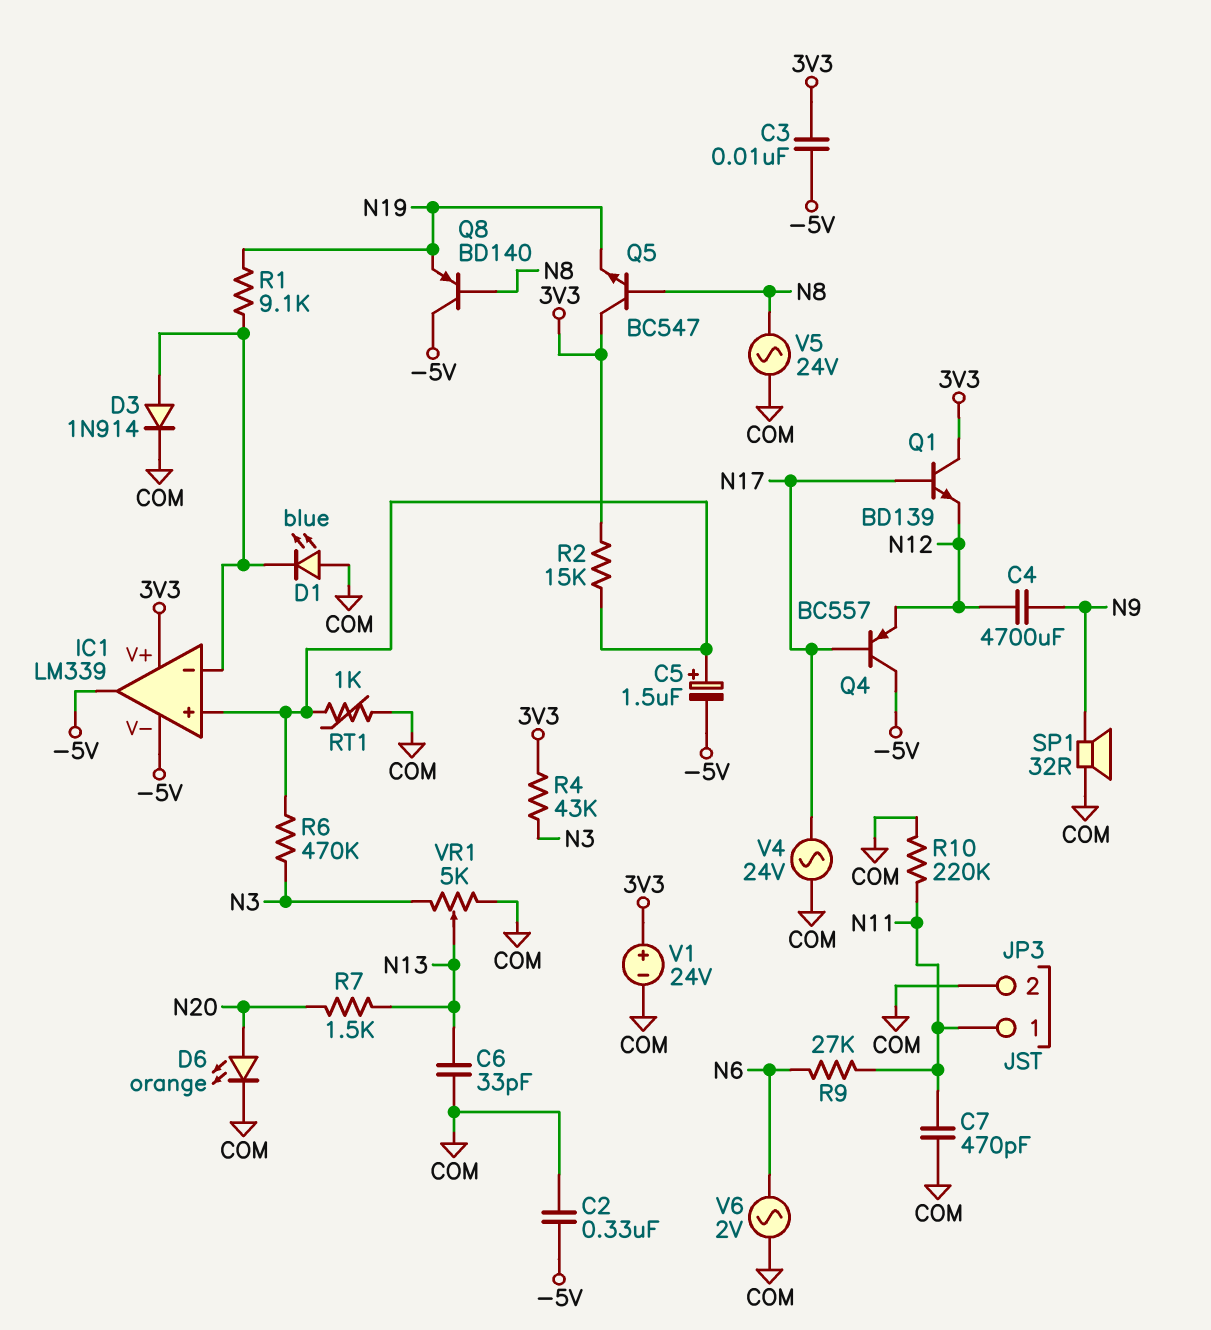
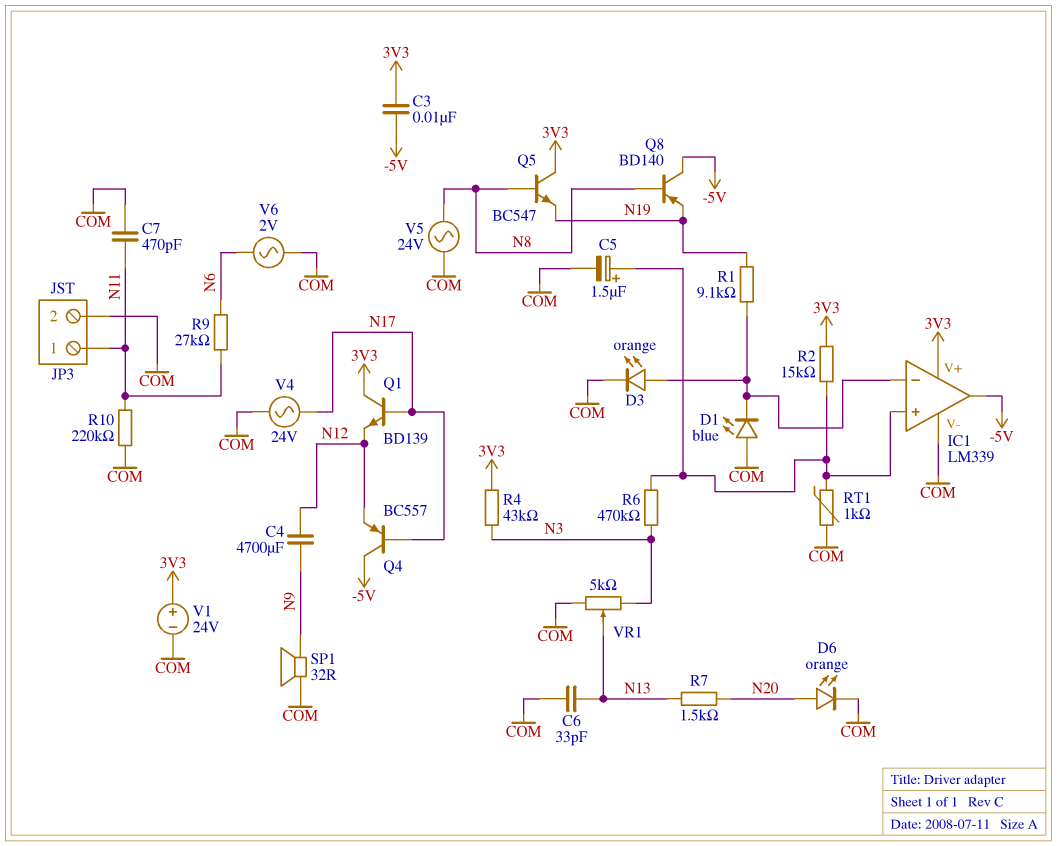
C2: 330nF (-5V, COM) -> none
C5: 1.5uF (plus IC1/in+, minus -5V) -> 1.5uF (plus IC1/in+, minus COM)
D3: diode 1N914 (A IC1/in-, K COM) -> LED orange (A IC1/in-, K COM)
IC1 pin V-: -5V -> COM

